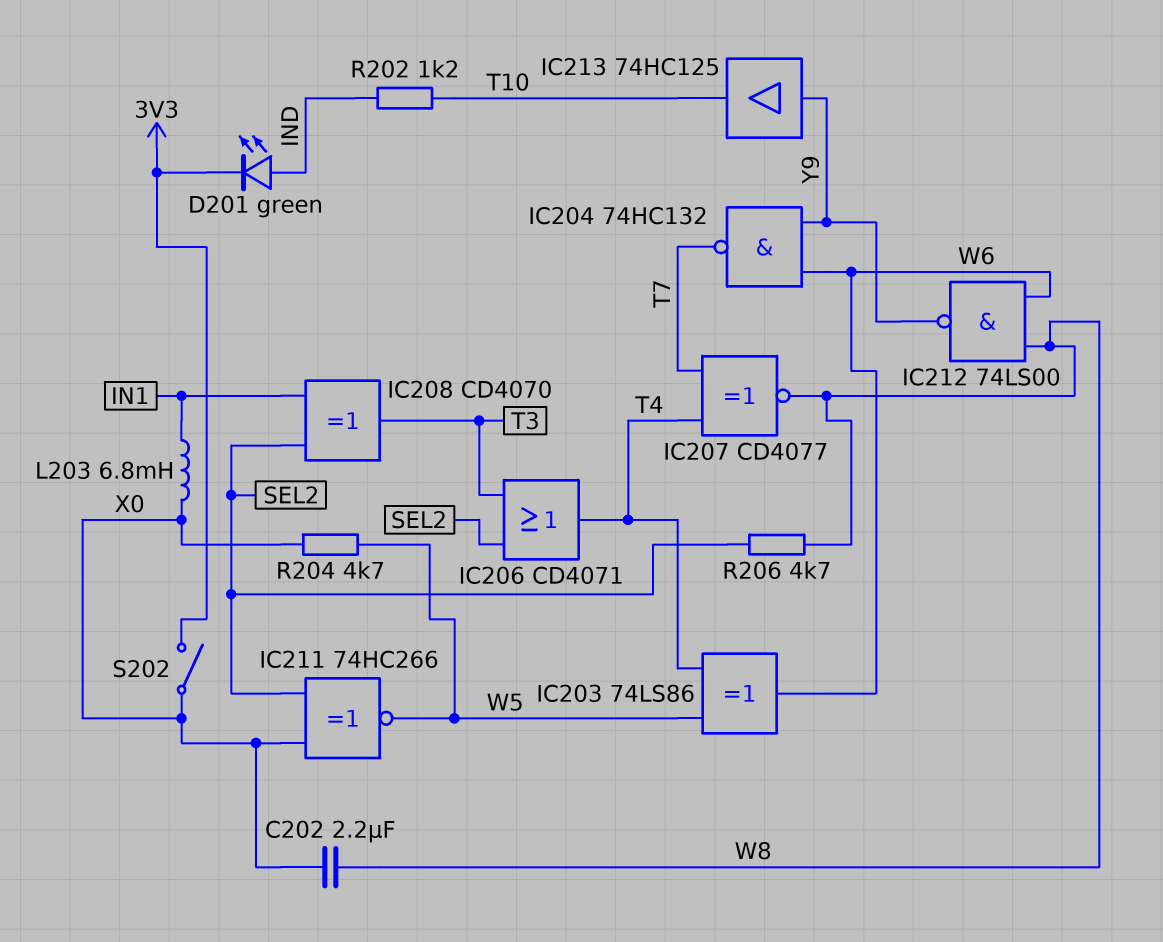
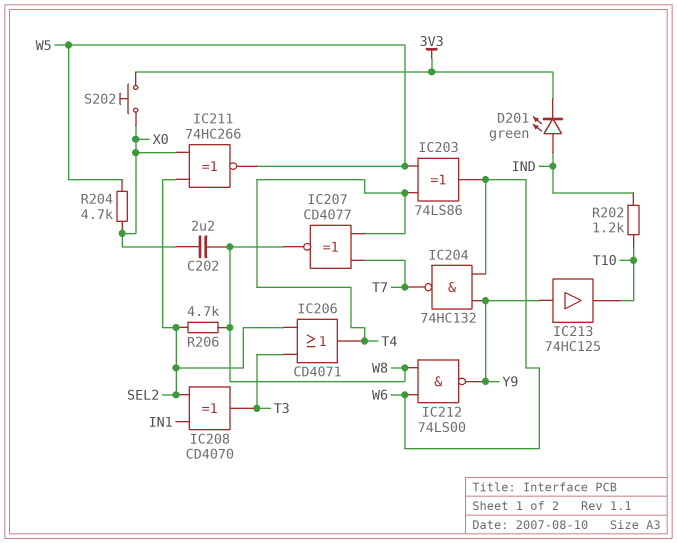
L203: 6.8mH (IN1, X0) -> none
S202: switch (3V3, X0) -> button (3V3, X0)

